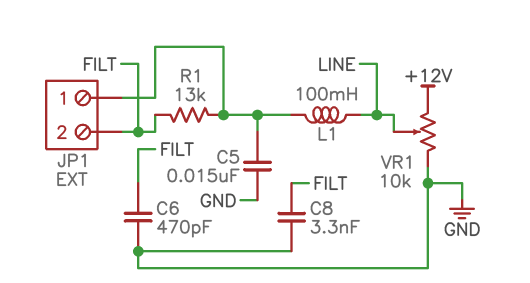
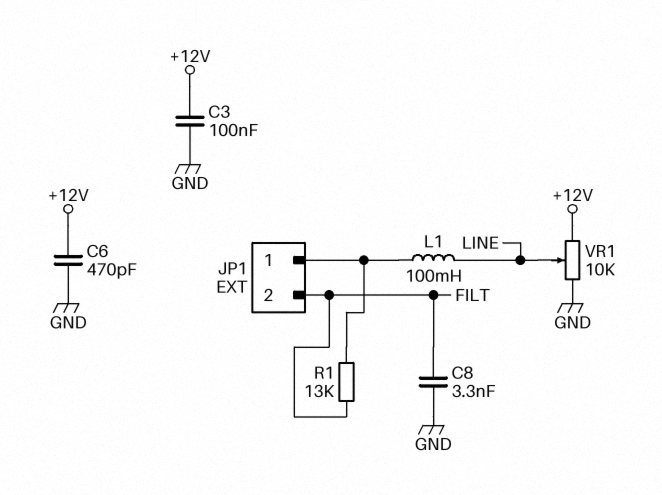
C3: none -> 100nF (+12V, GND)
C5: 15nF (GND, JP1/1) -> none
C6: 470pF (FILT, GND) -> 470pF (+12V, GND)

